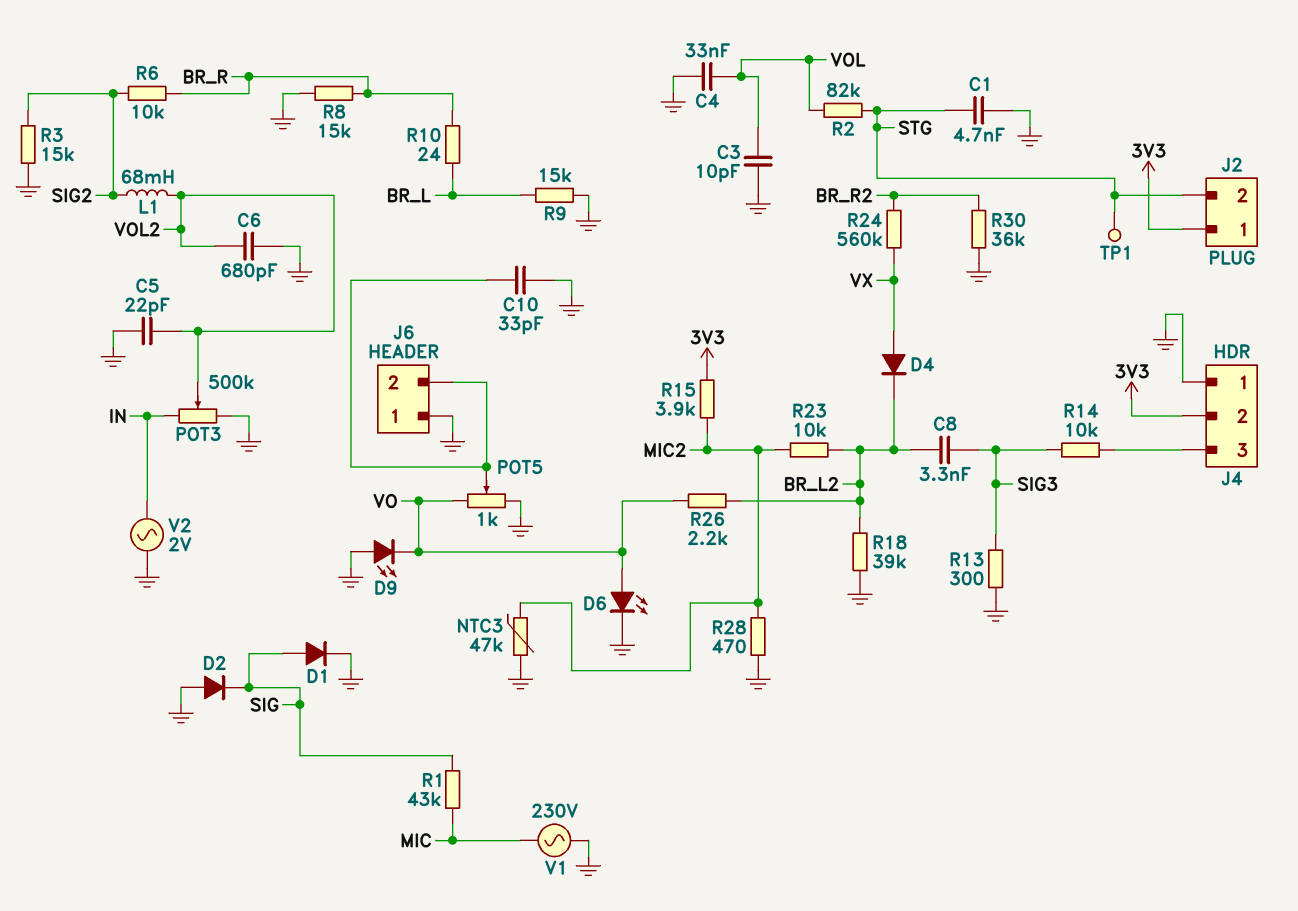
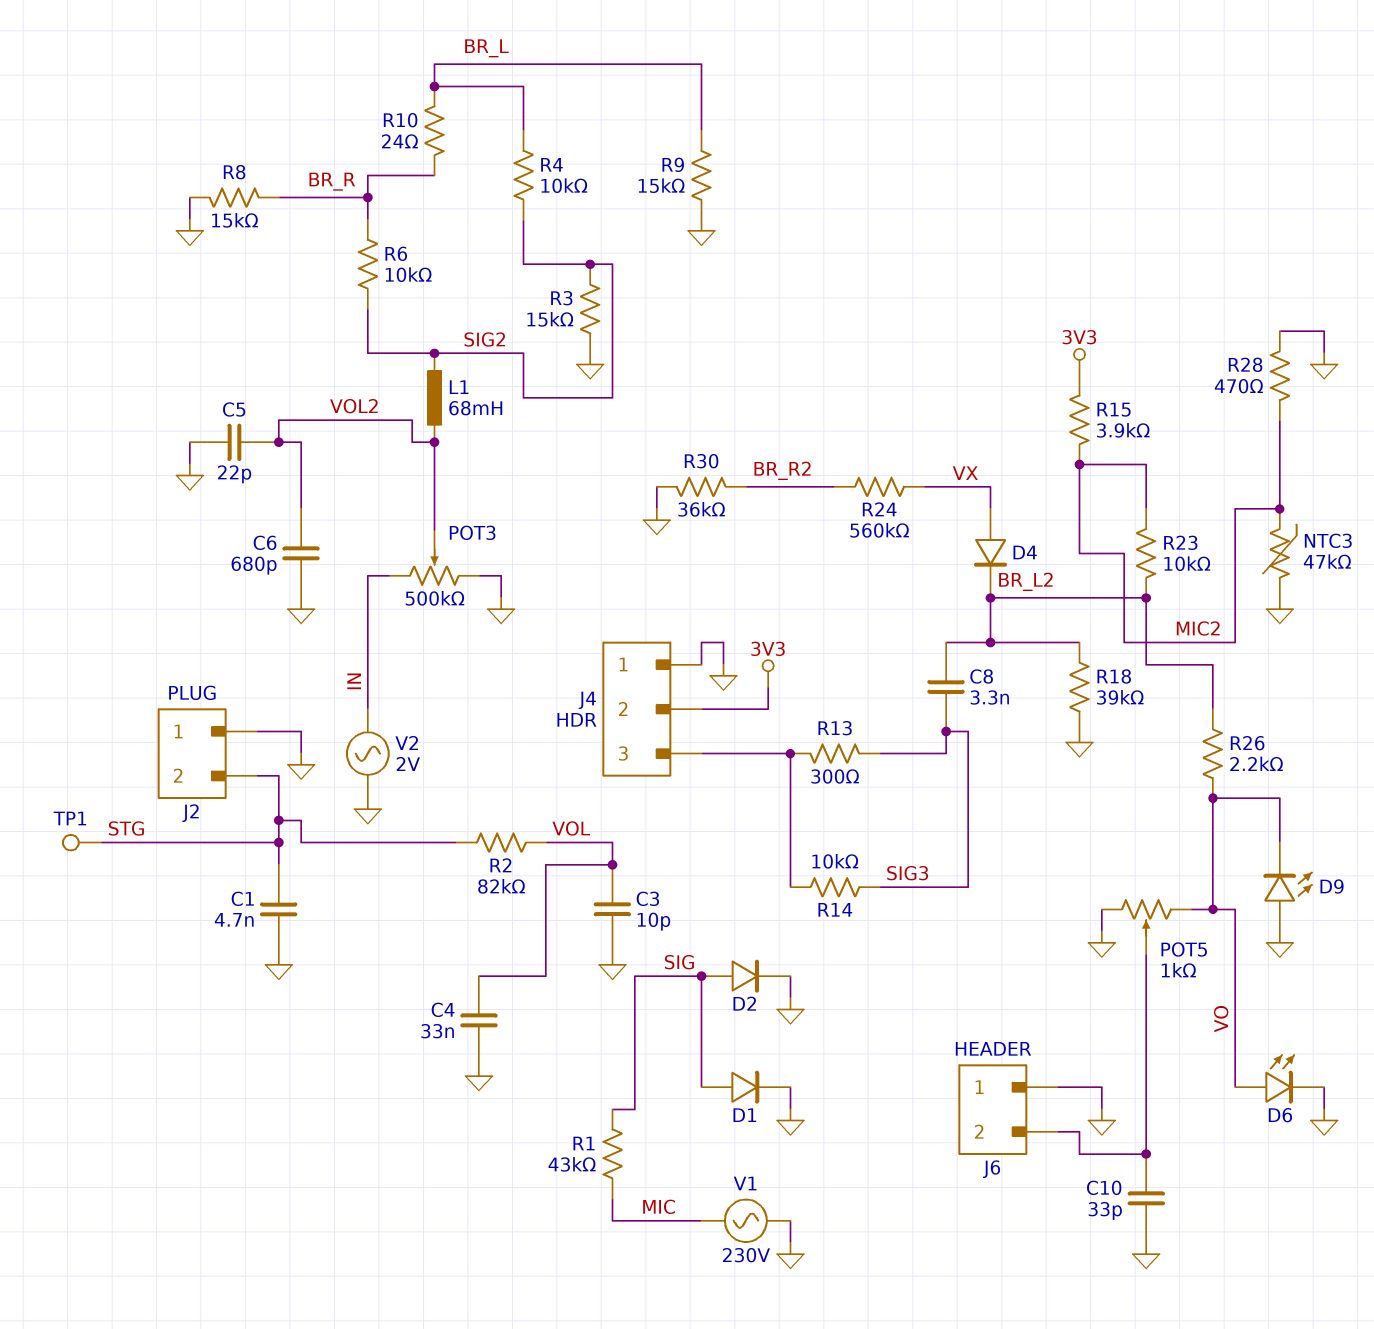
D2: diode (A GND, K SIG) -> diode (A SIG, K GND)
J2 pin 1: 3V3 -> GND
R4: none -> 10k (BR_L, SIG2)
R13: 300 (GND, SIG3) -> 300 (J4/3, SIG3)

